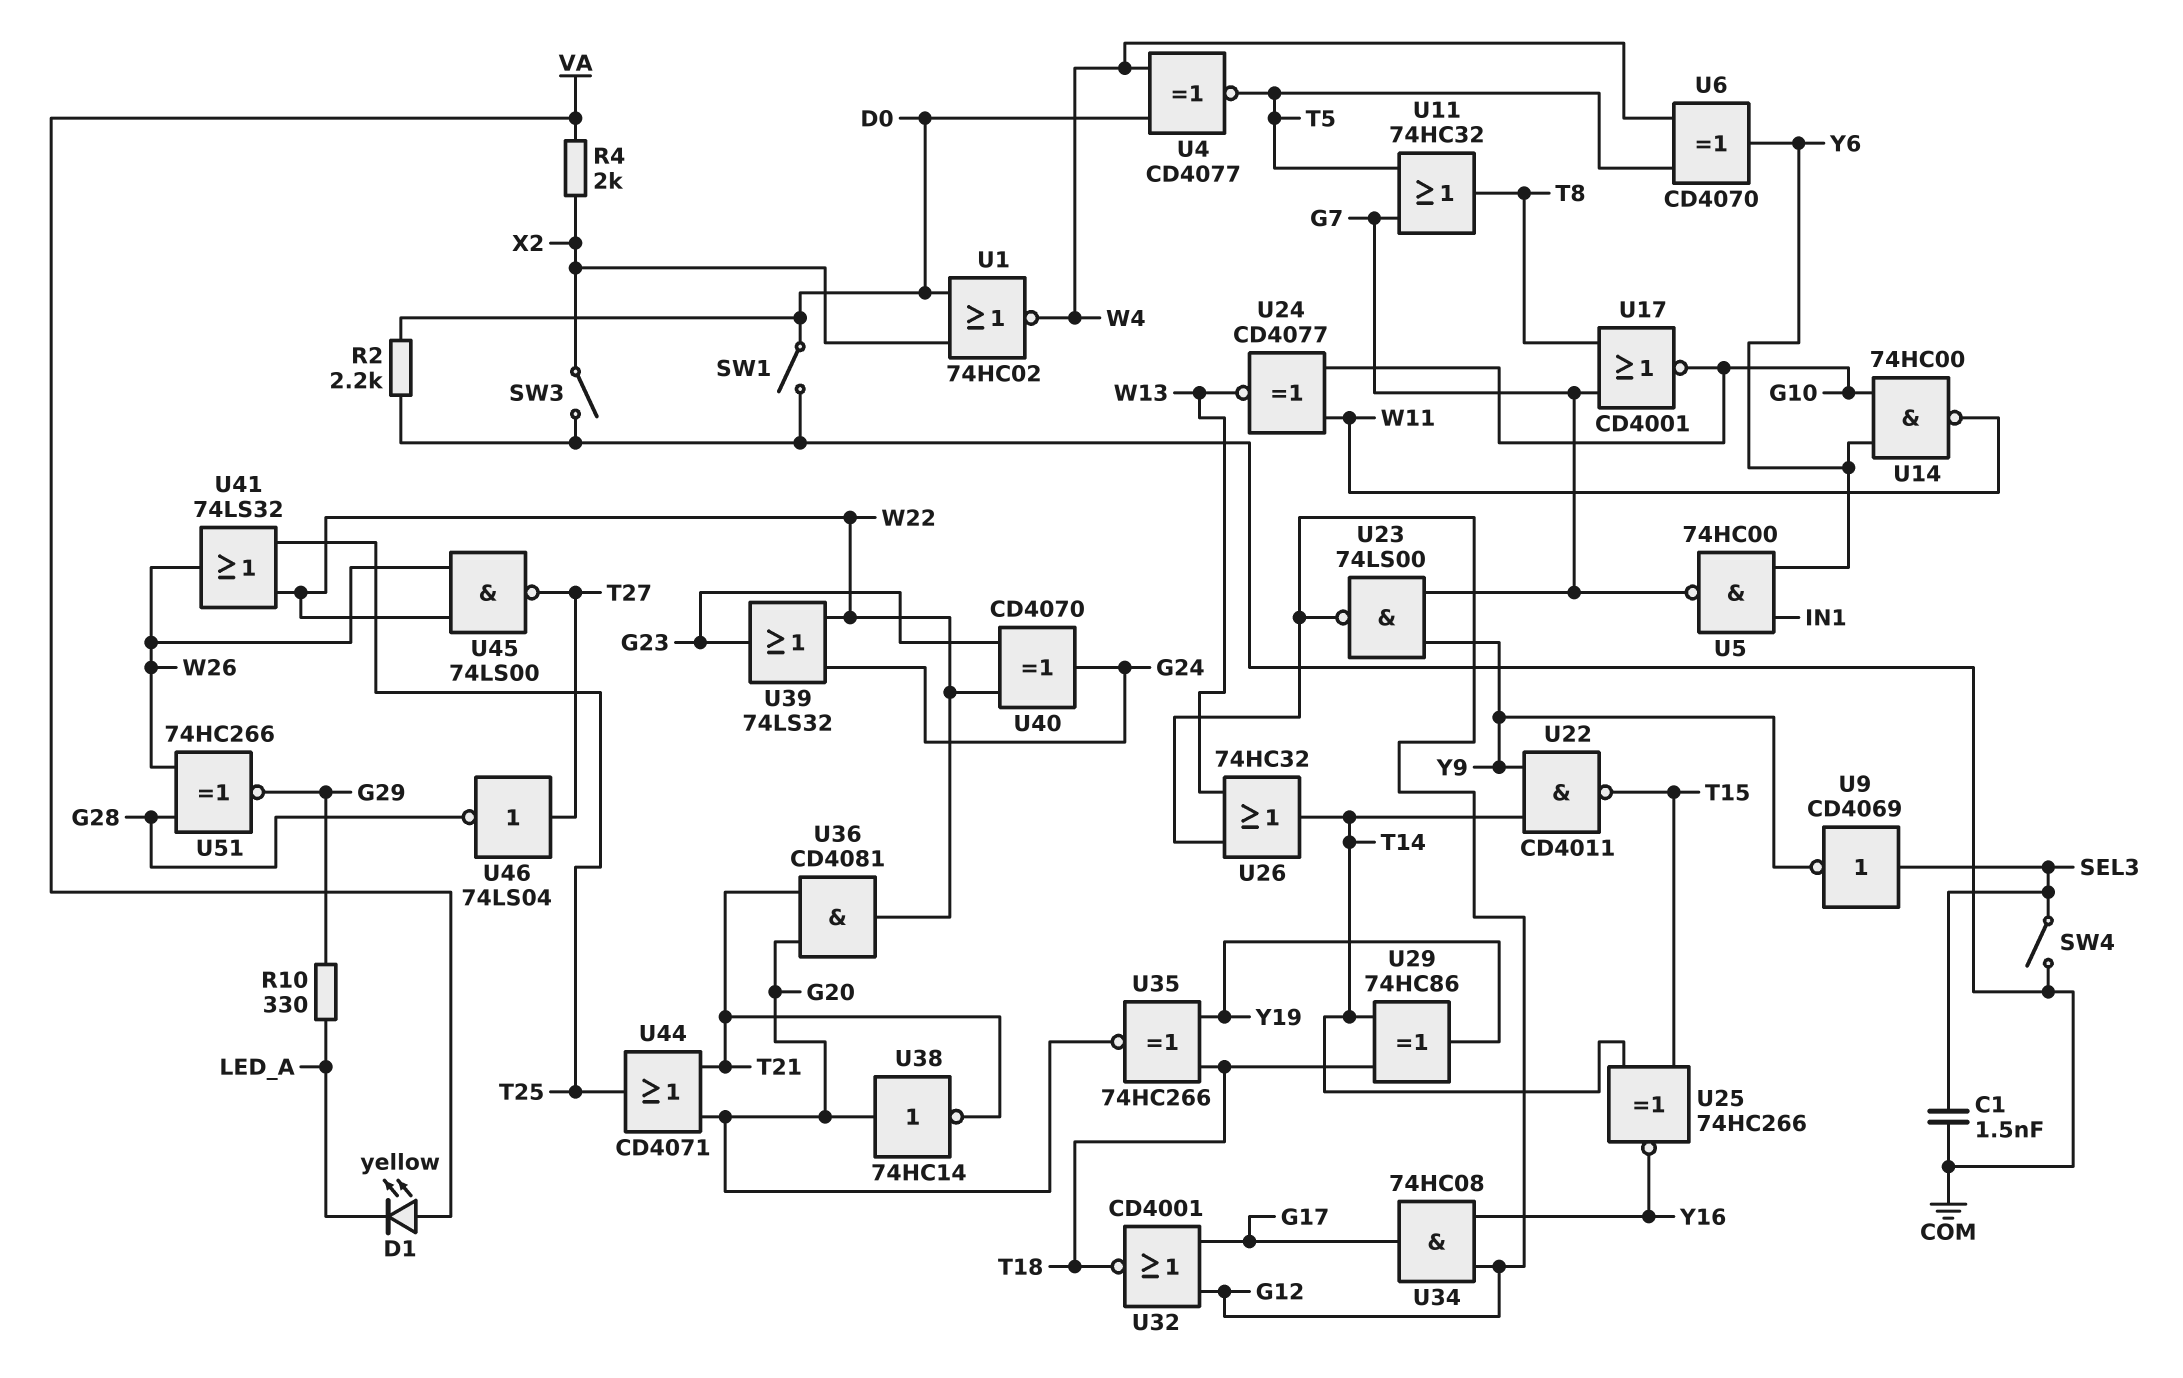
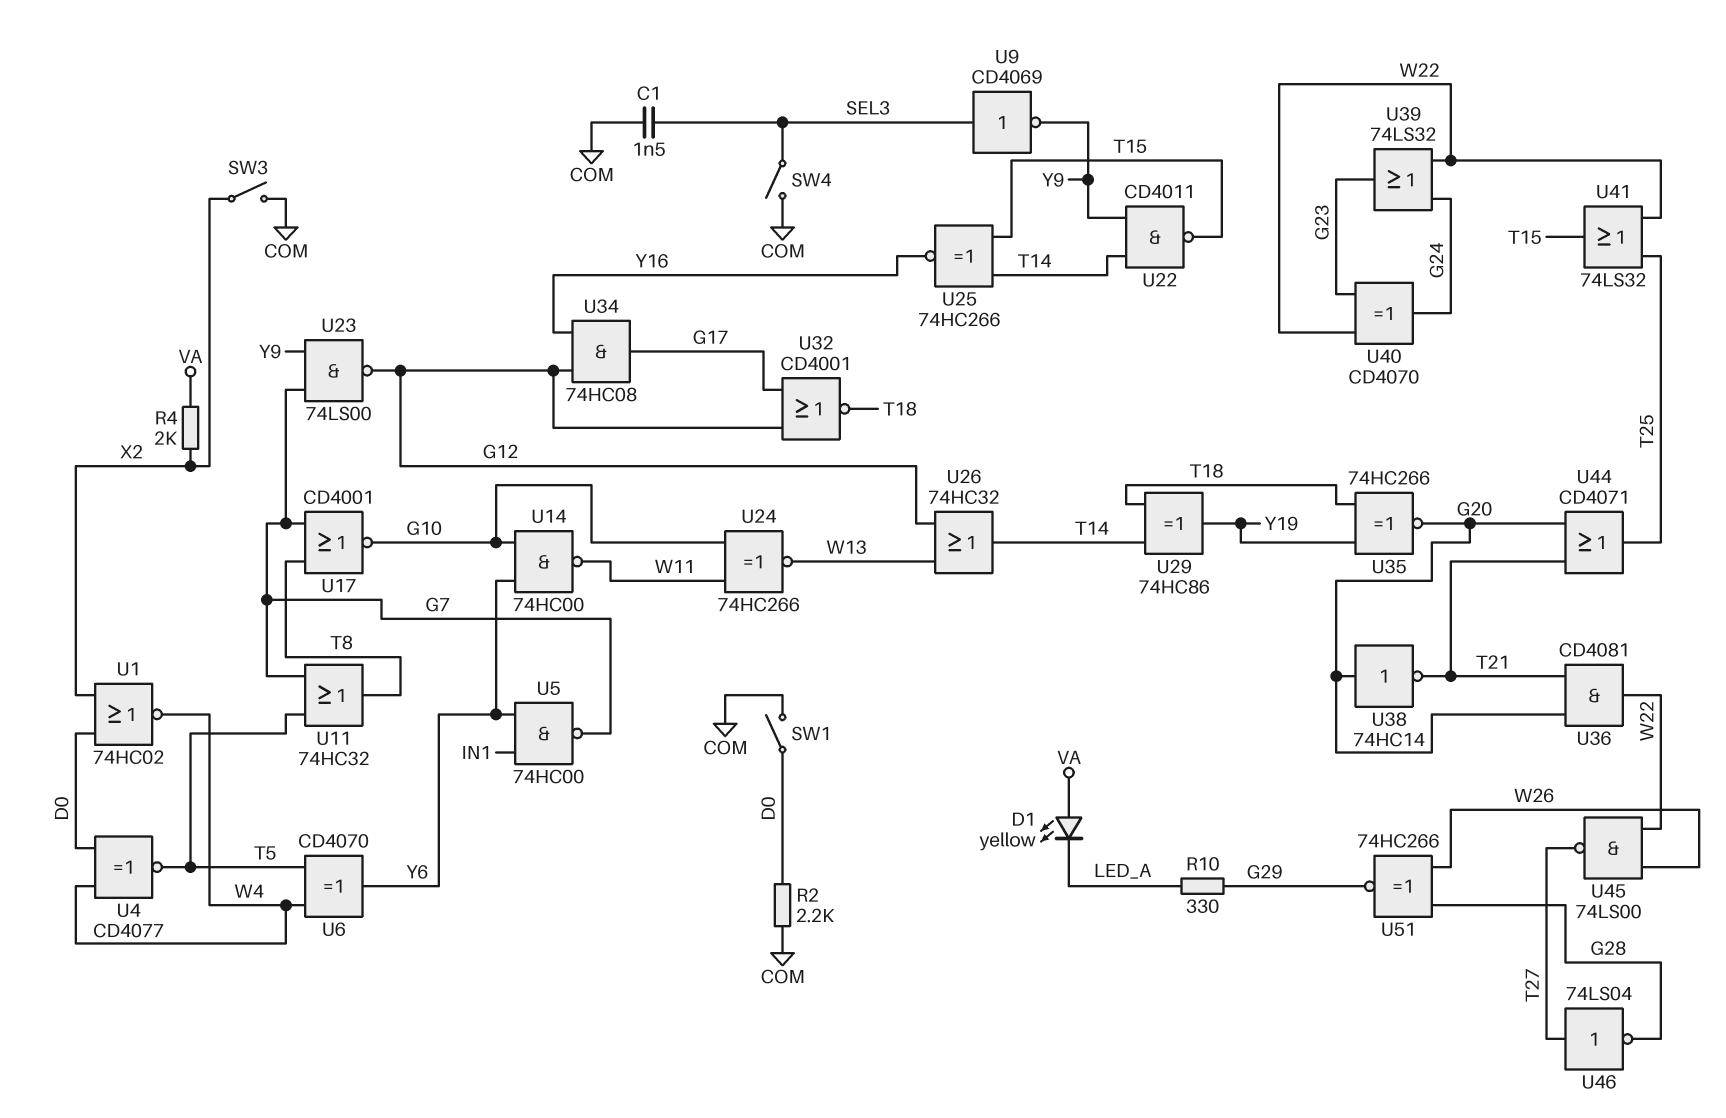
U24: XNOR CD4077 (in G10, in W11, out W13) -> XNOR 74HC266 (in G10, in W11, out W13)
U41: OR 74LS32 (in T25, in W22, out W26) -> OR 74LS32 (in T25, in W22, out T15)

